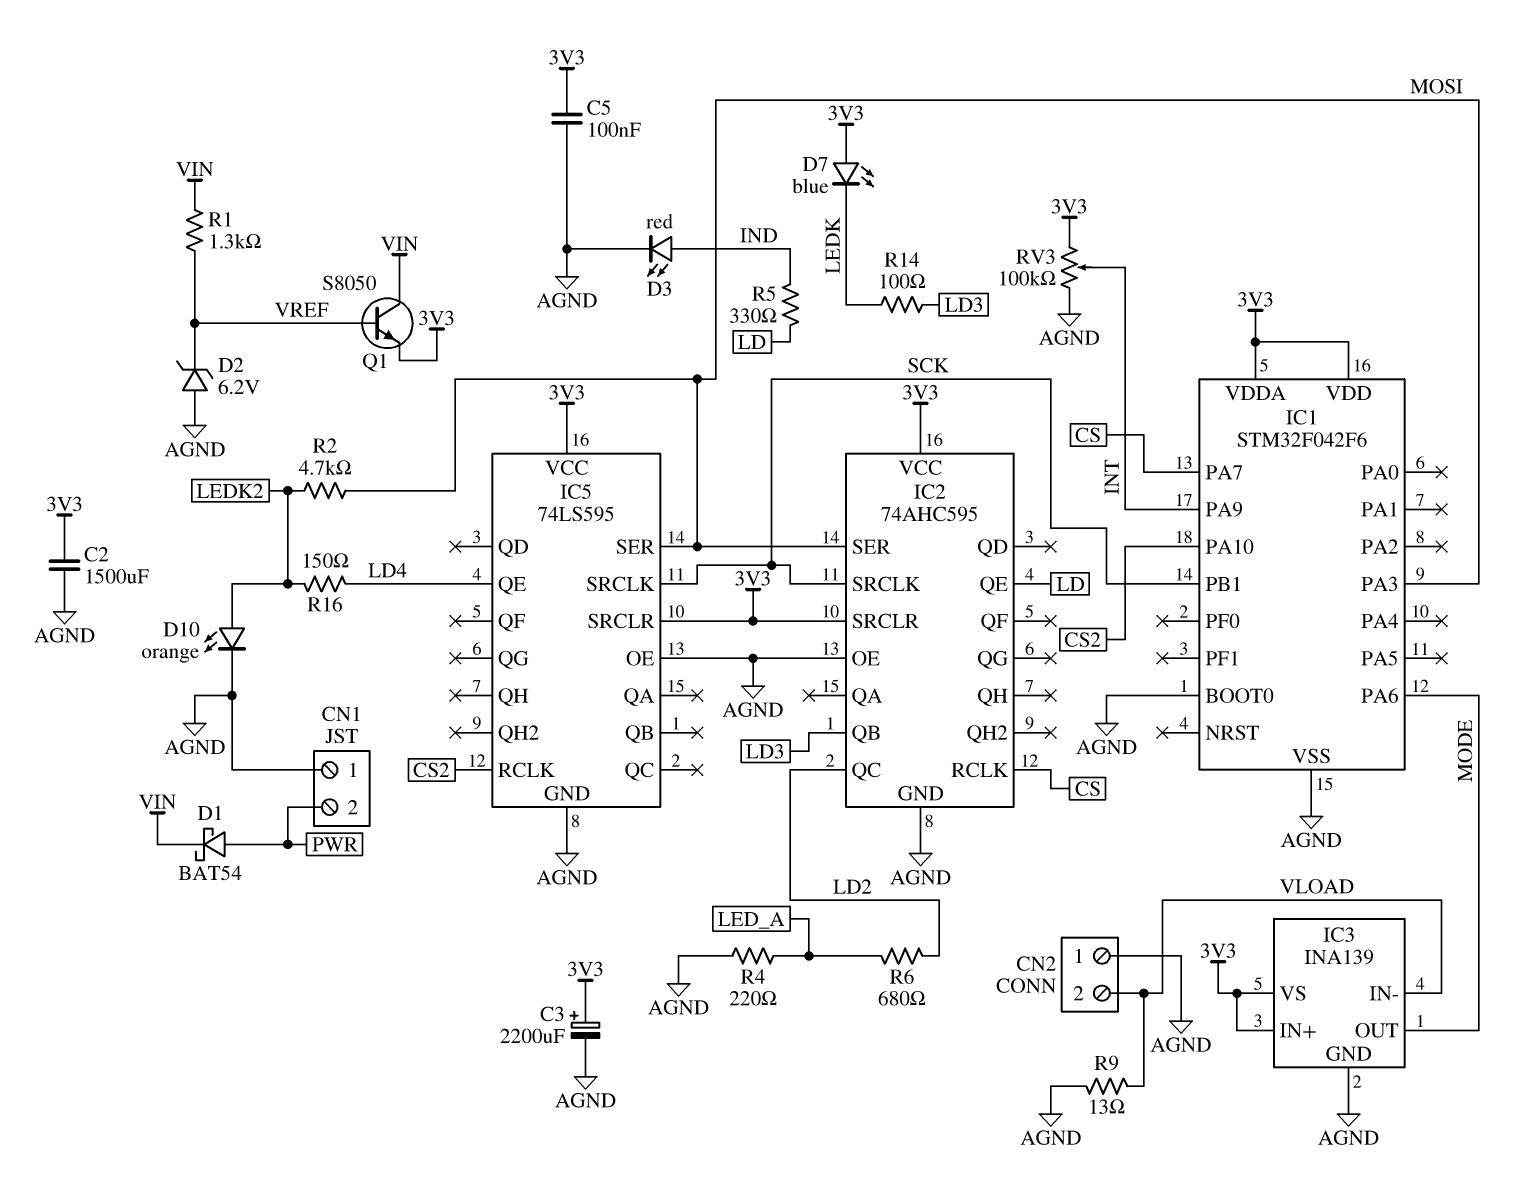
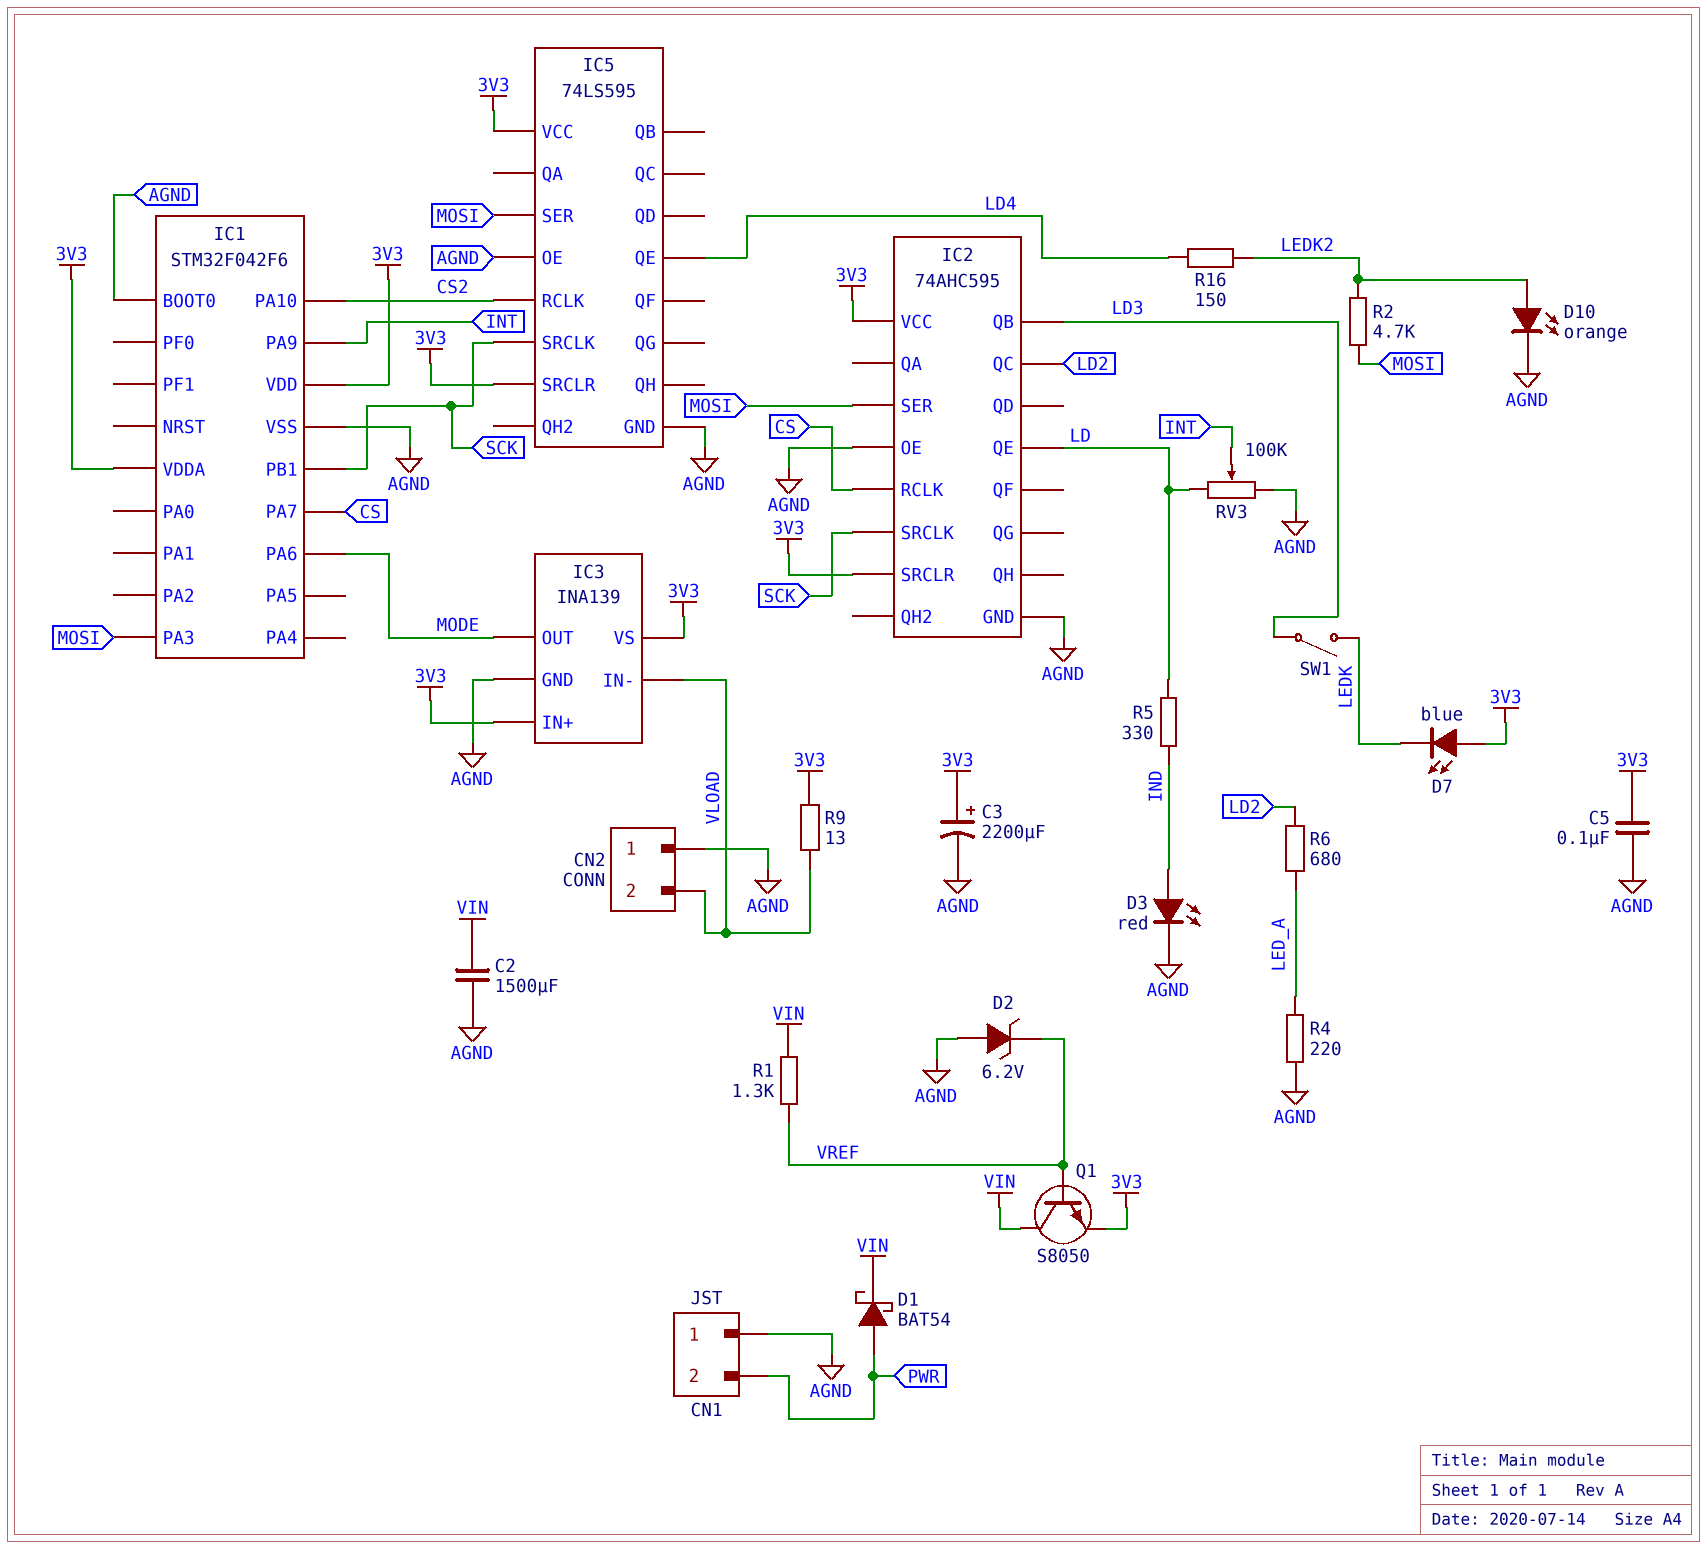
C2: 1500uF (3V3, AGND) -> 1500uF (AGND, VIN)
R9: 13 (AGND, VLOAD) -> 13 (3V3, VLOAD)
R14: 100 (LD3, LEDK) -> none
RV3: 100k (3V3, AGND, wiper INT) -> 100k (AGND, LD, wiper INT)
SW1: none -> switch (LD3, LEDK)

